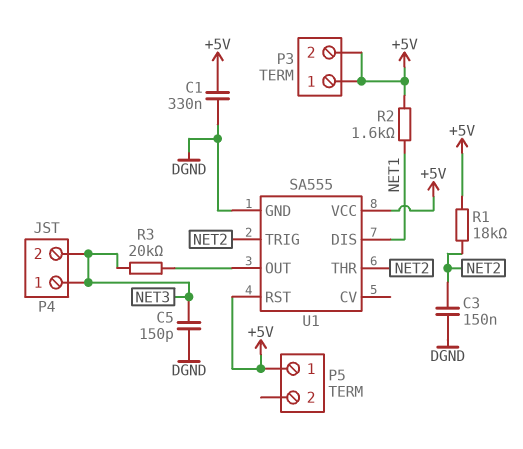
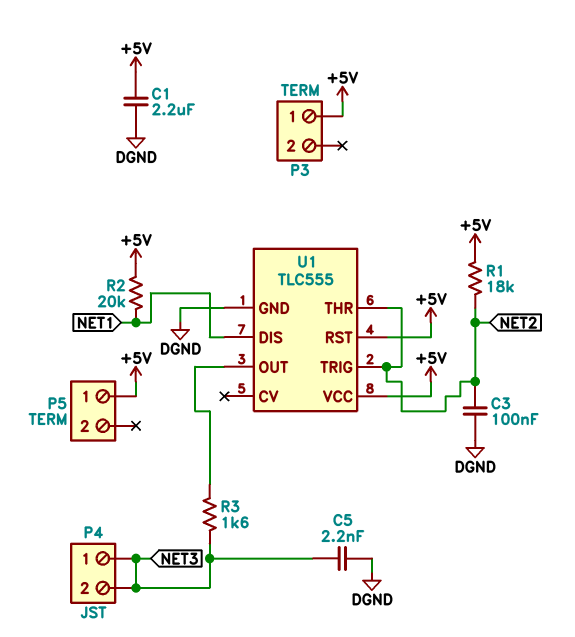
C1: 330nF (+5V, DGND) -> 2.2uF (+5V, DGND)
C3: 150nF (DGND, NET2) -> 100nF (DGND, NET2)
C5: 150pF (DGND, NET3) -> 2.2nF (DGND, NET3)
P3 pin 2: +5V -> none
R2: 1.6k (+5V, NET1) -> 20k (+5V, NET1)
R3: 20k (NET3, U1/OUT) -> 1.6k (NET3, U1/OUT)
U1: SA555 -> TLC555

